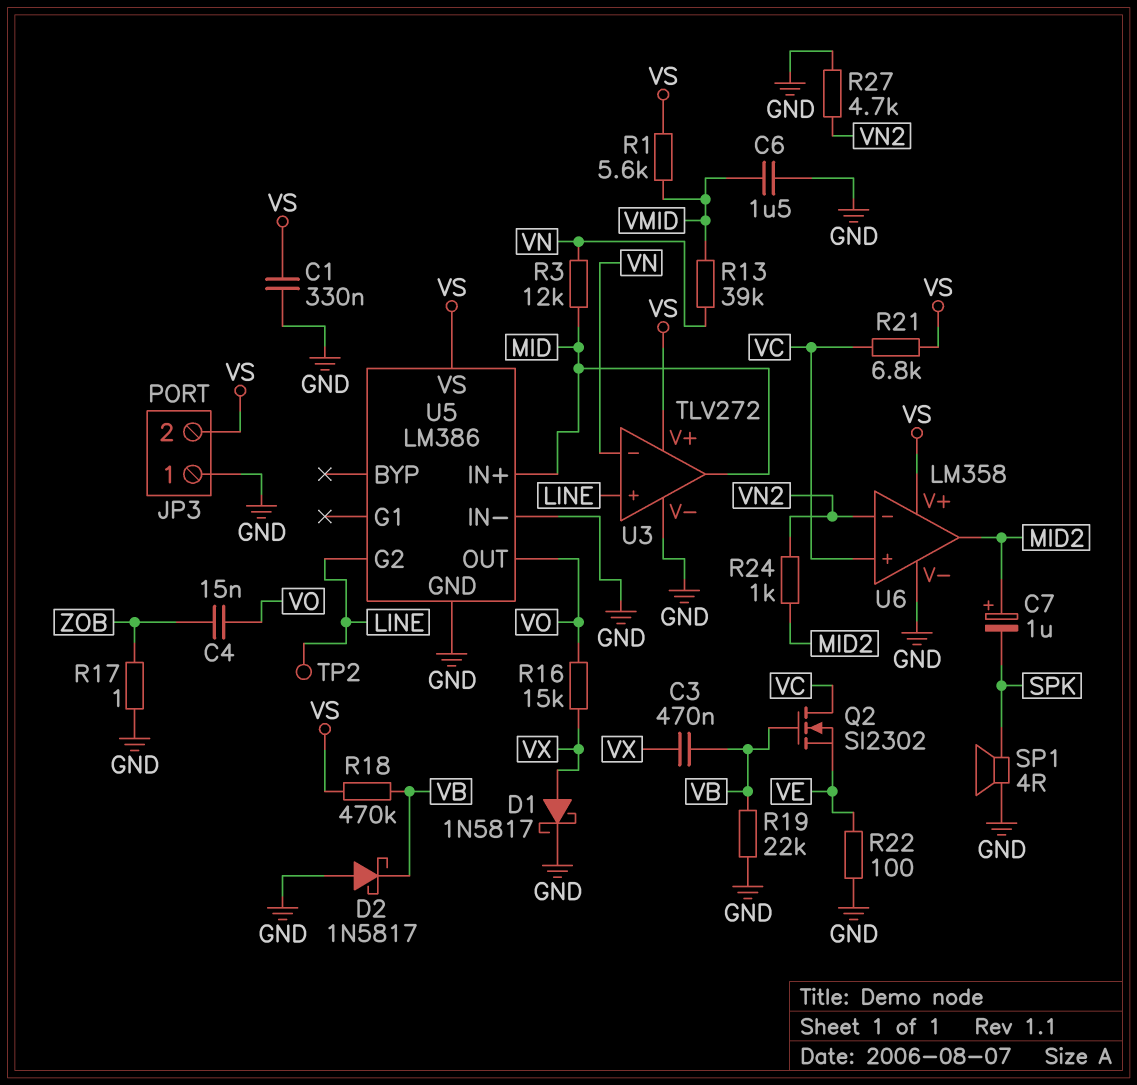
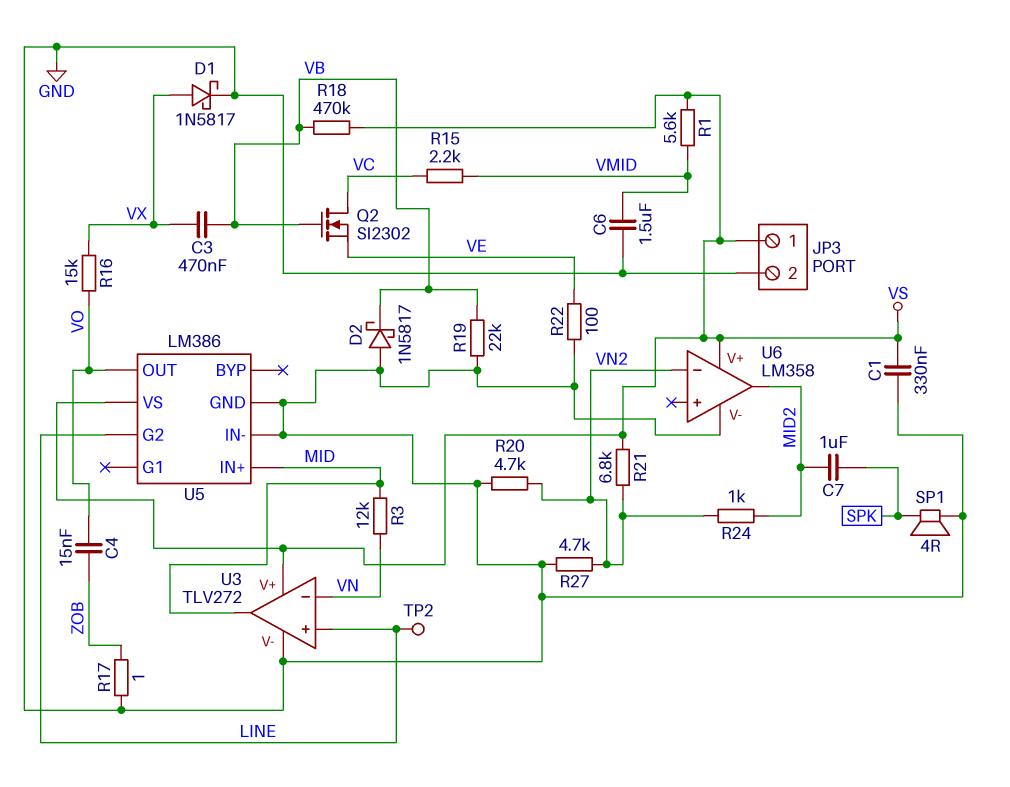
C7: 1uF (plus MID2, minus SPK) -> 1uF (MID2, SPK)
JP3 pin 1: GND -> VS
JP3 pin 2: VS -> GND
R13: 39k (VMID, VN) -> none
R15: none -> 2.2k (VC, VMID)
R20: none -> 4.7k (GND, VN2)
R21: 6.8k (VC, VS) -> 6.8k (VN2, VS)
U6 pin in+: VC -> none

